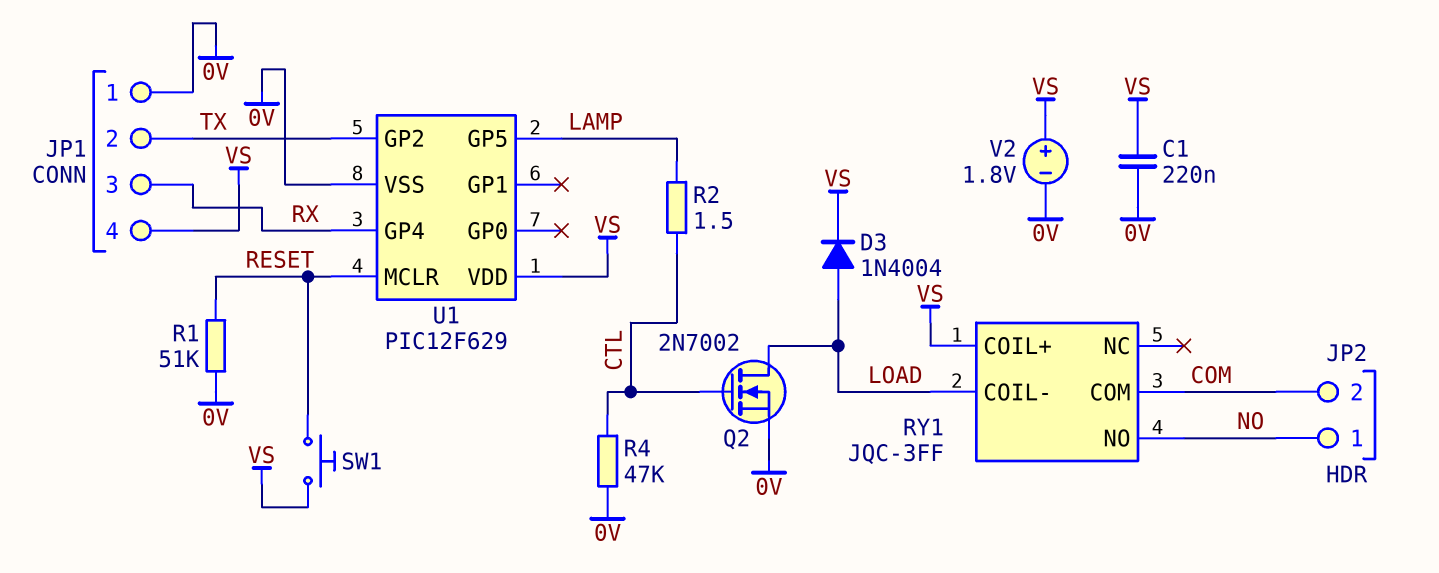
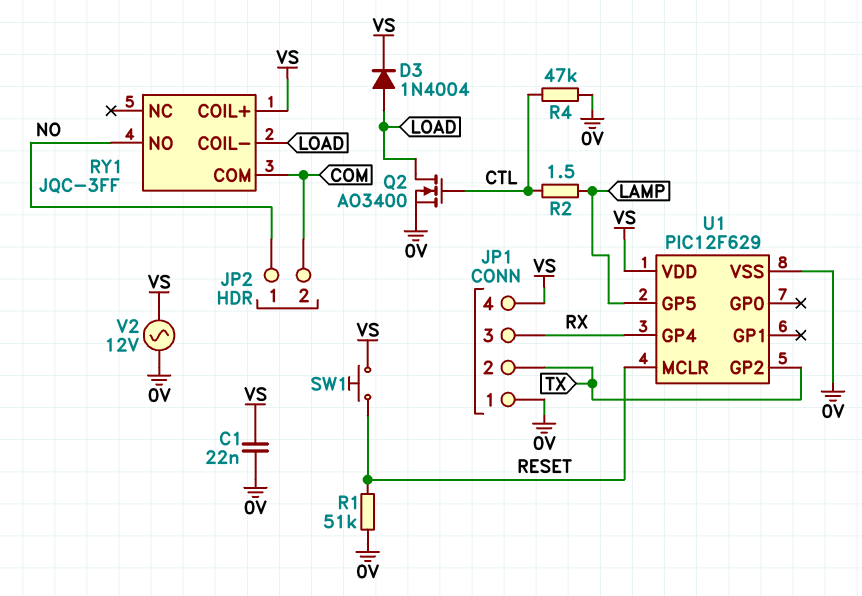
C1: 220nF (0V, VS) -> 22nF (0V, VS)
Q2: NMOS 2N7002 (G CTL, D LOAD, S 0V) -> NMOS AO3400 (G CTL, D LOAD, S 0V)
V2: 1.8V (plus VS, minus 0V) -> AC 12V (0V, VS)

